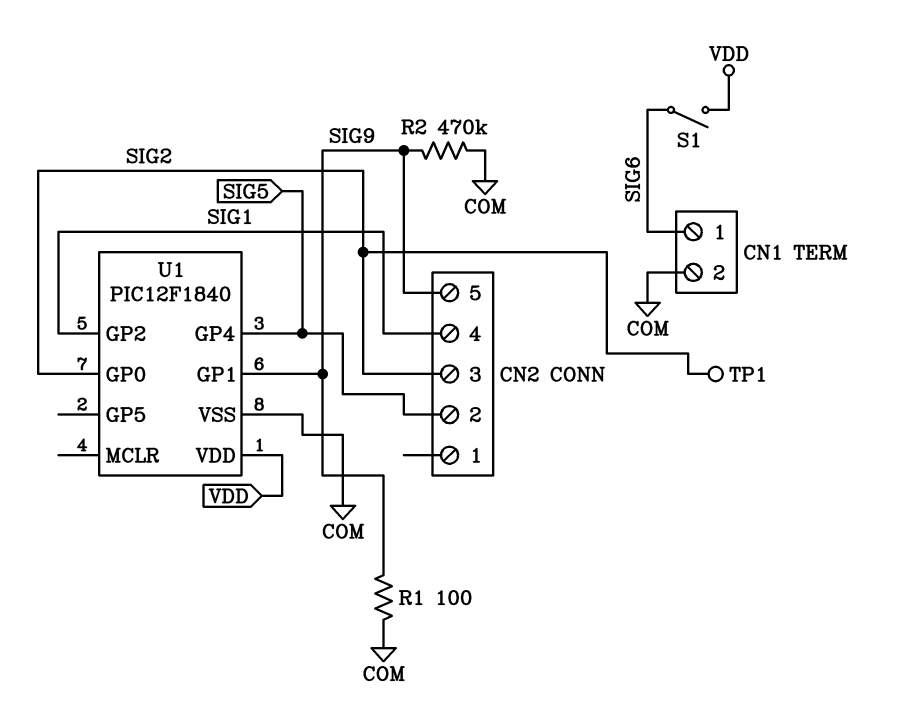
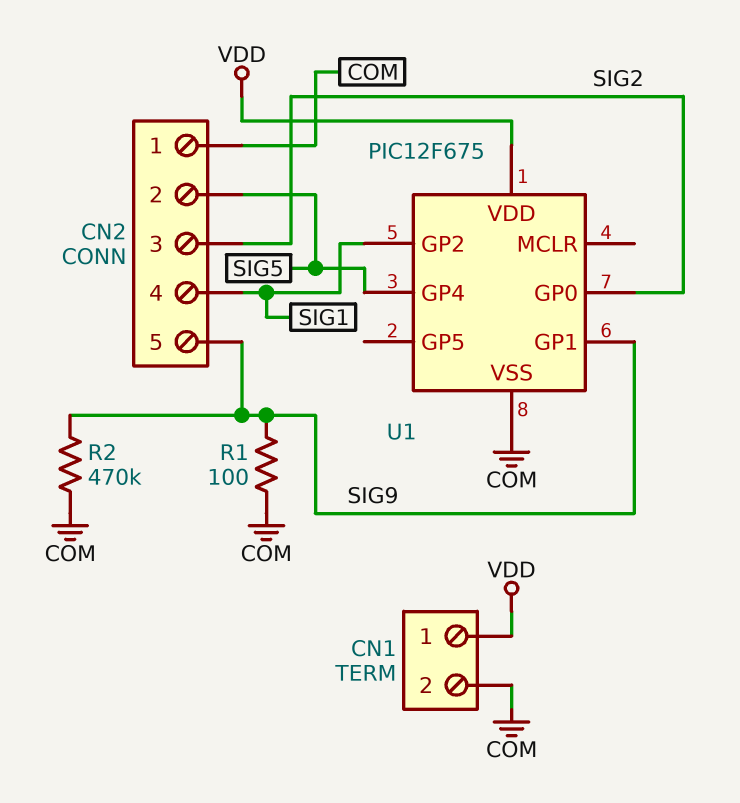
CN1 pin 1: SIG6 -> VDD
CN2 pin 1: none -> COM
S1: switch (SIG6, VDD) -> none
TP1: test point (SIG2) -> none
U1: PIC12F1840 -> PIC12F675

